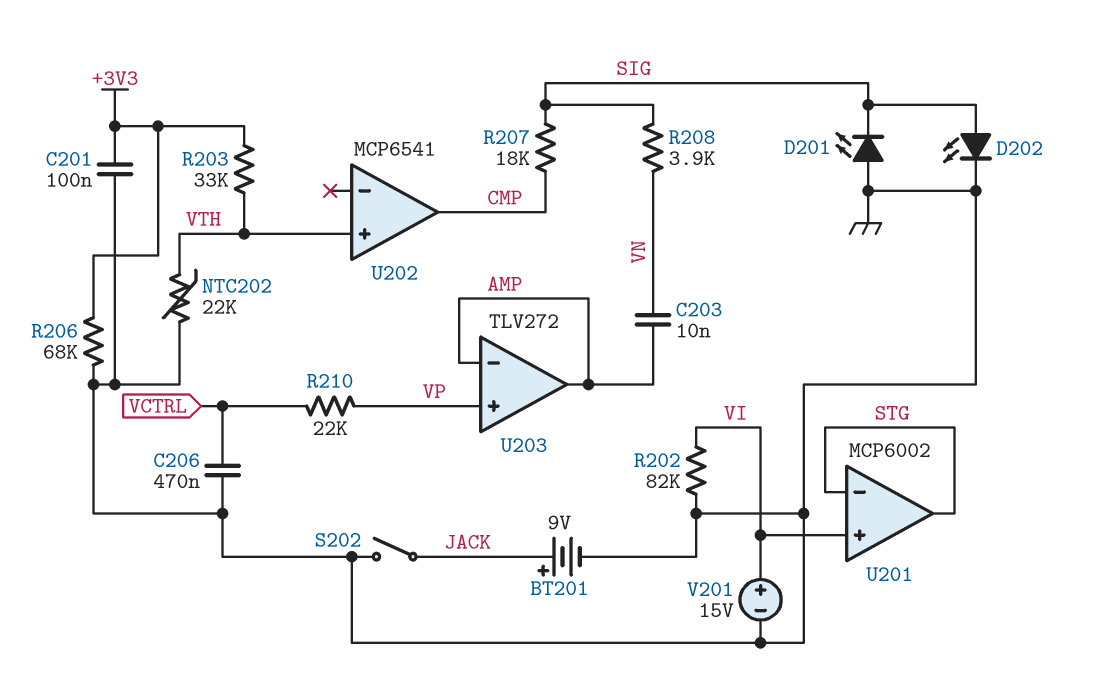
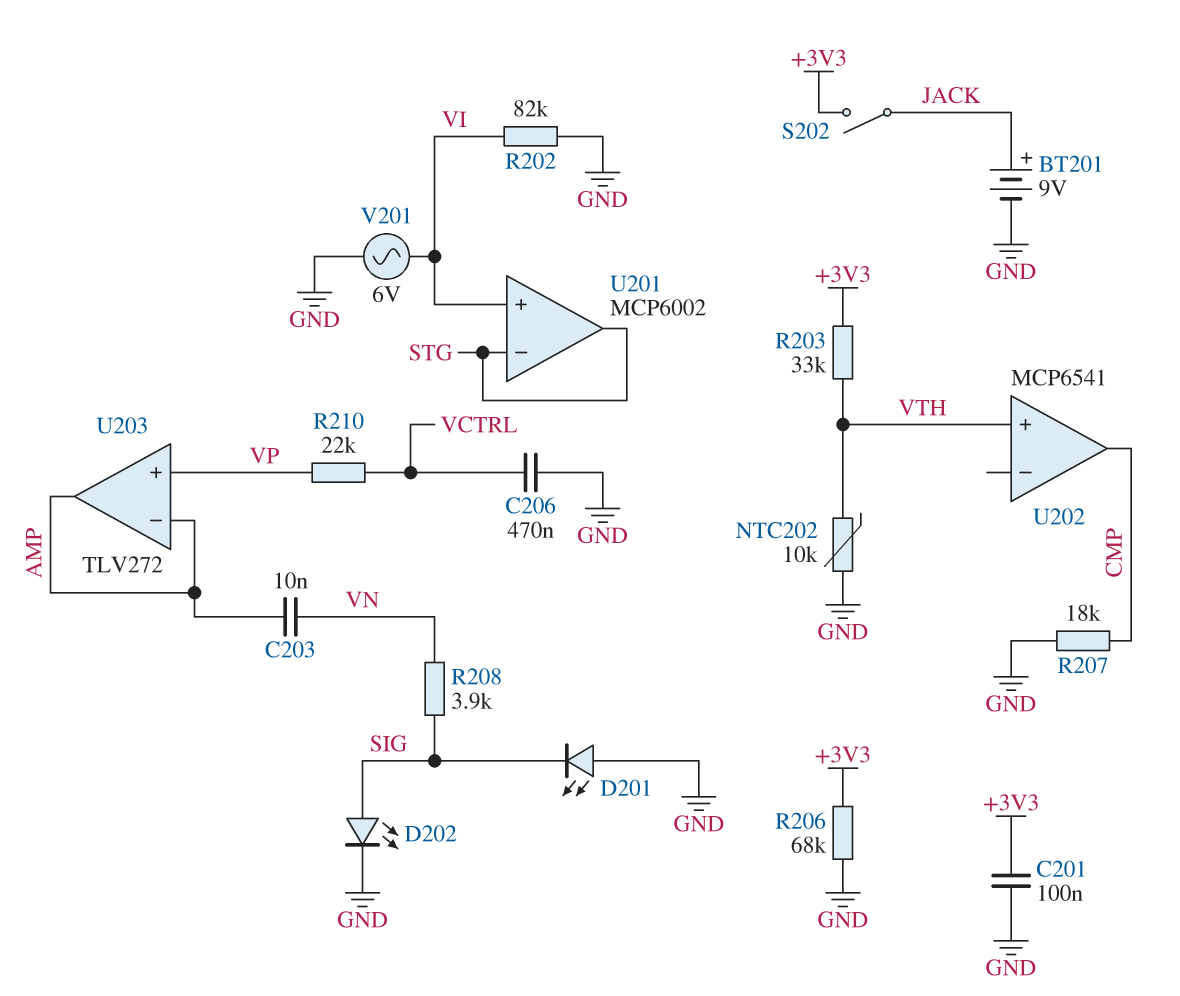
NTC202: 22k (GND, VTH) -> 10k (GND, VTH)
R207: 18k (CMP, SIG) -> 18k (CMP, GND)
S202: switch (GND, JACK) -> switch (+3V3, JACK)
V201: 15V (plus VI, minus GND) -> AC 6V (GND, VI)

